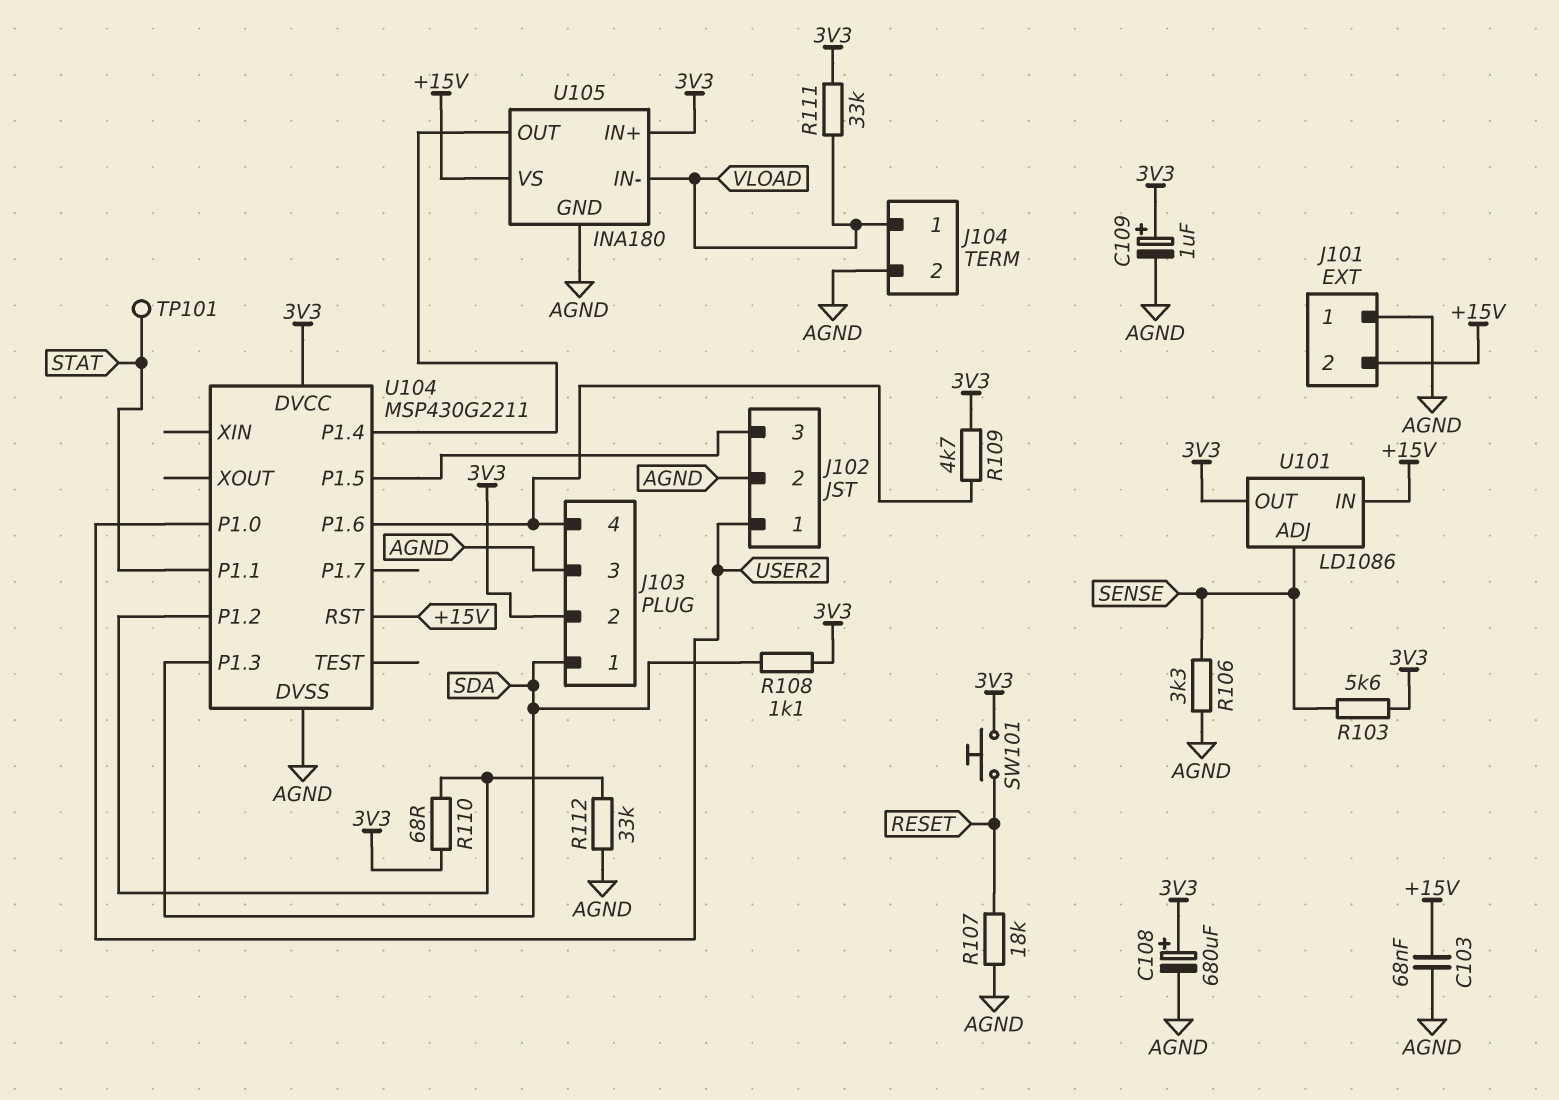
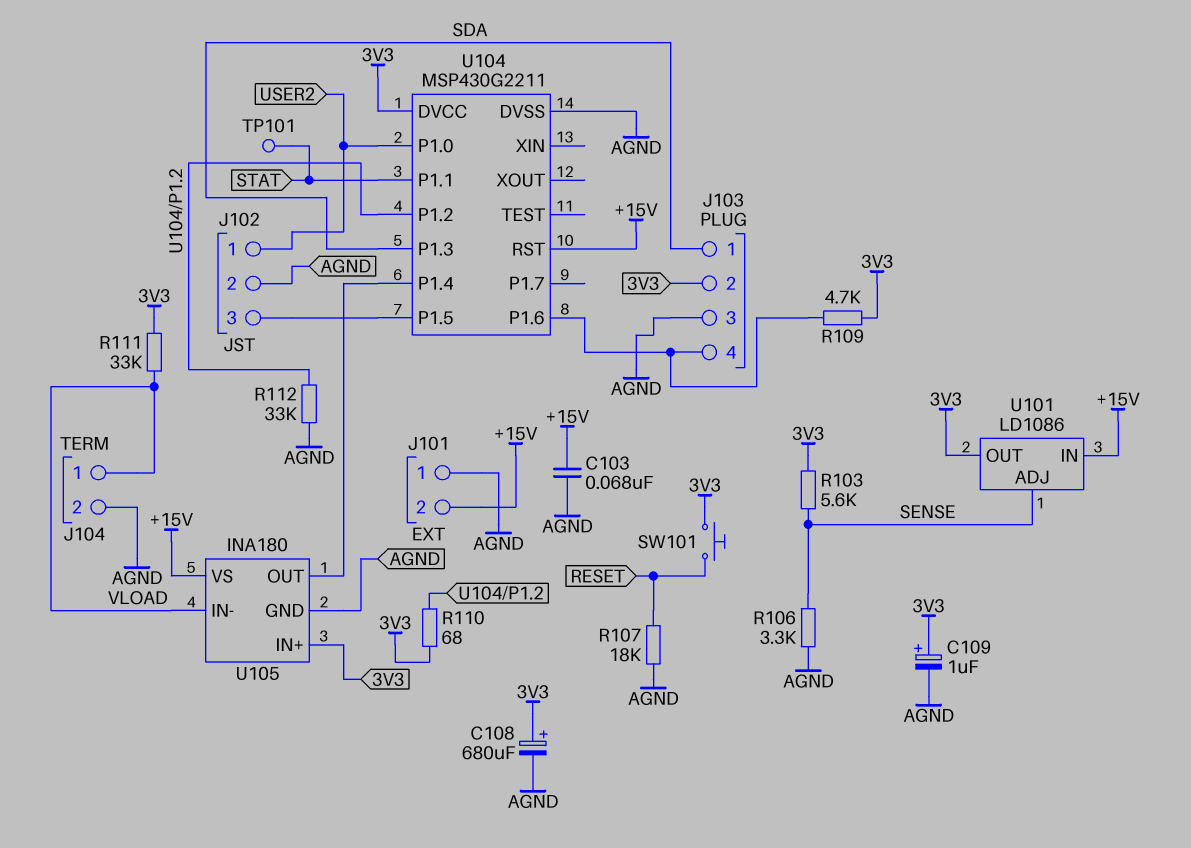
R108: 1.1k (3V3, SDA) -> none

